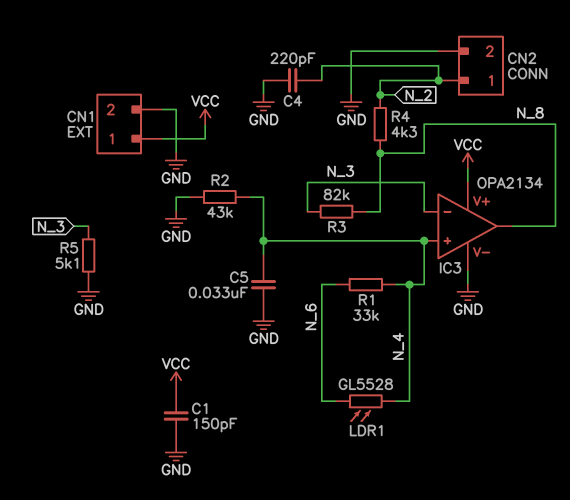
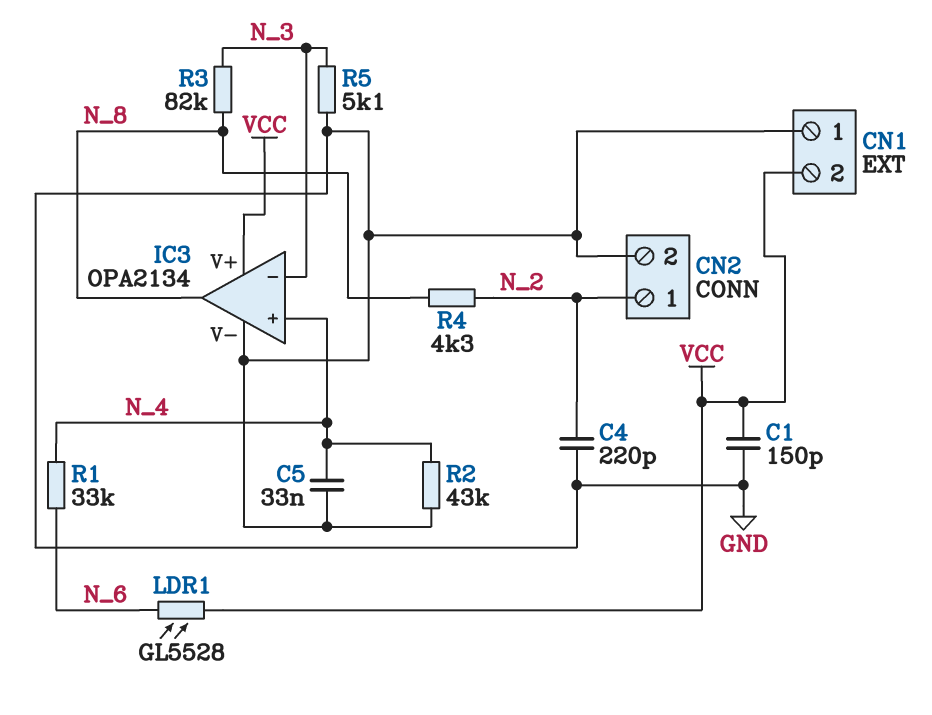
CN1 pin 1: VCC -> GND
CN1 pin 2: GND -> VCC
LDR1: GL5528 (N_4, N_6) -> GL5528 (N_6, VCC)

